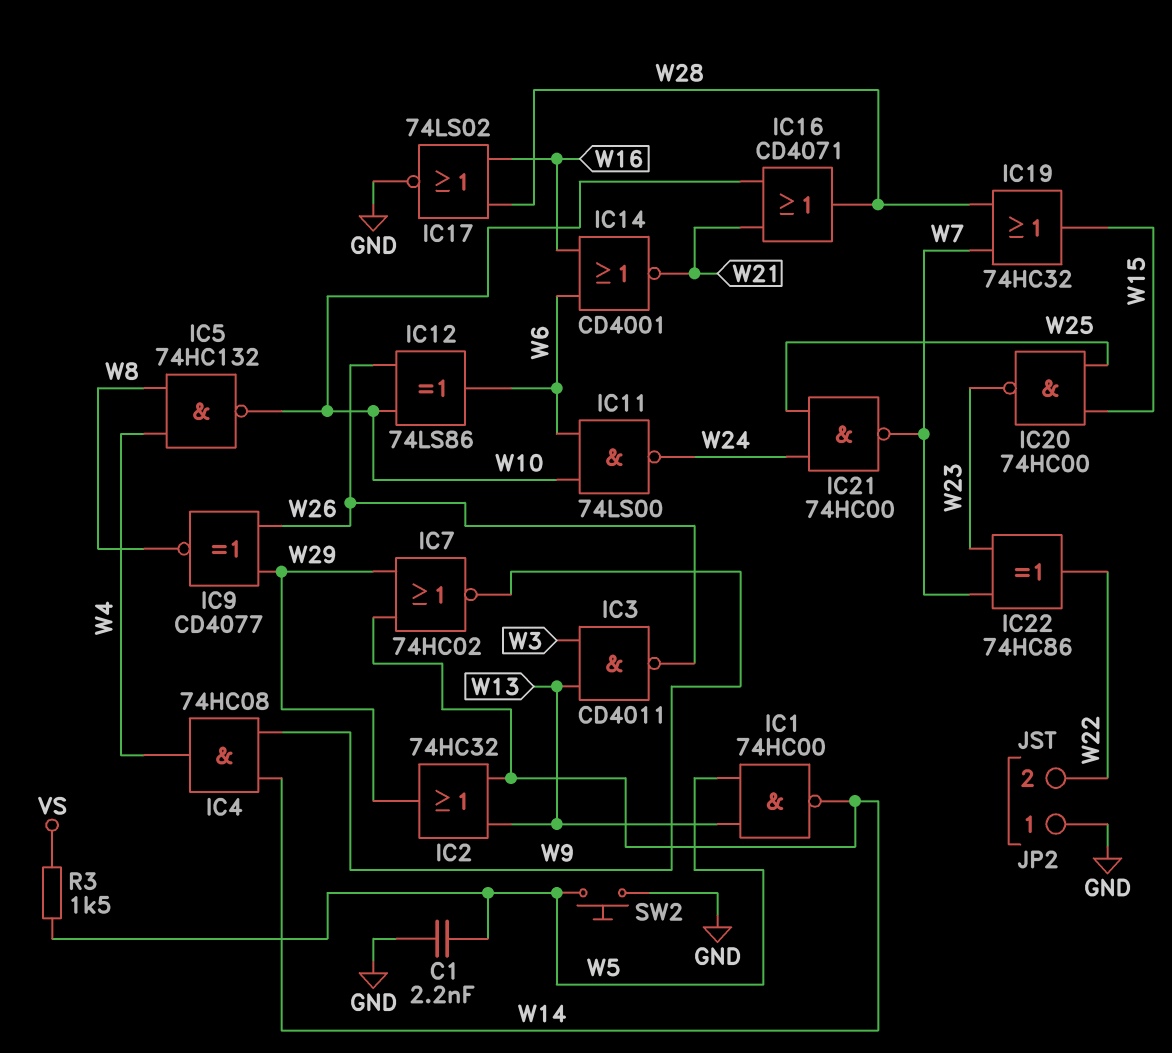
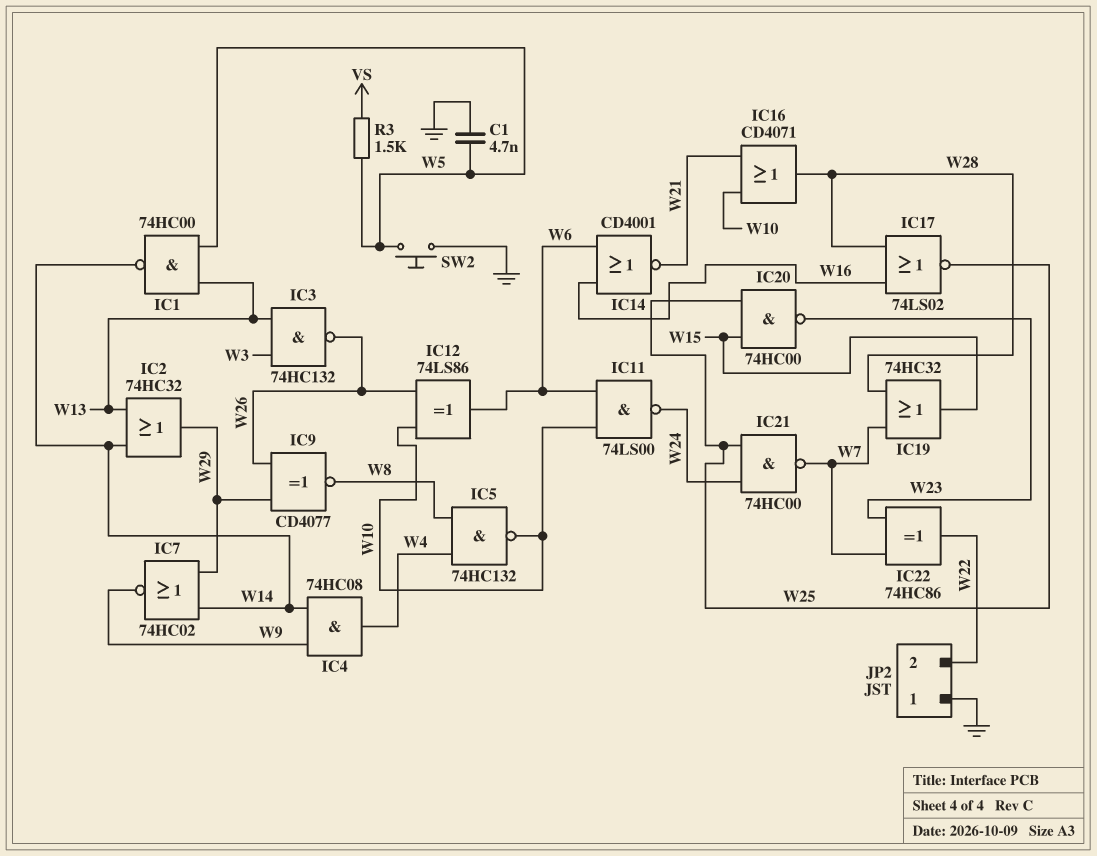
C1: 2.2nF (GND, W5) -> 4.7nF (GND, W5)
IC3: NAND CD4011 (in W3, in W13, out W26) -> NAND 74HC132 (in W3, in W13, out W26)
IC17: NOR 74LS02 (in W16, in W28, out GND) -> NOR 74LS02 (in W16, in W28, out W25)

